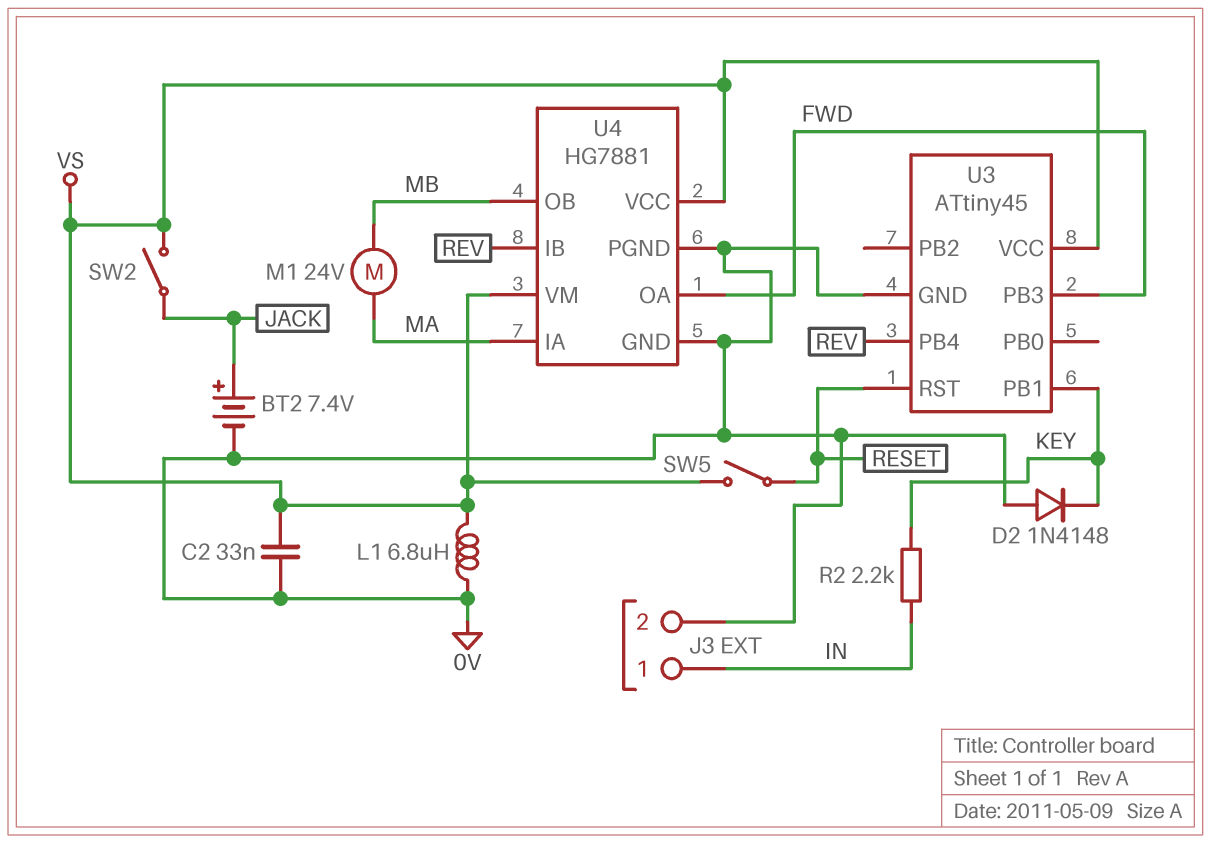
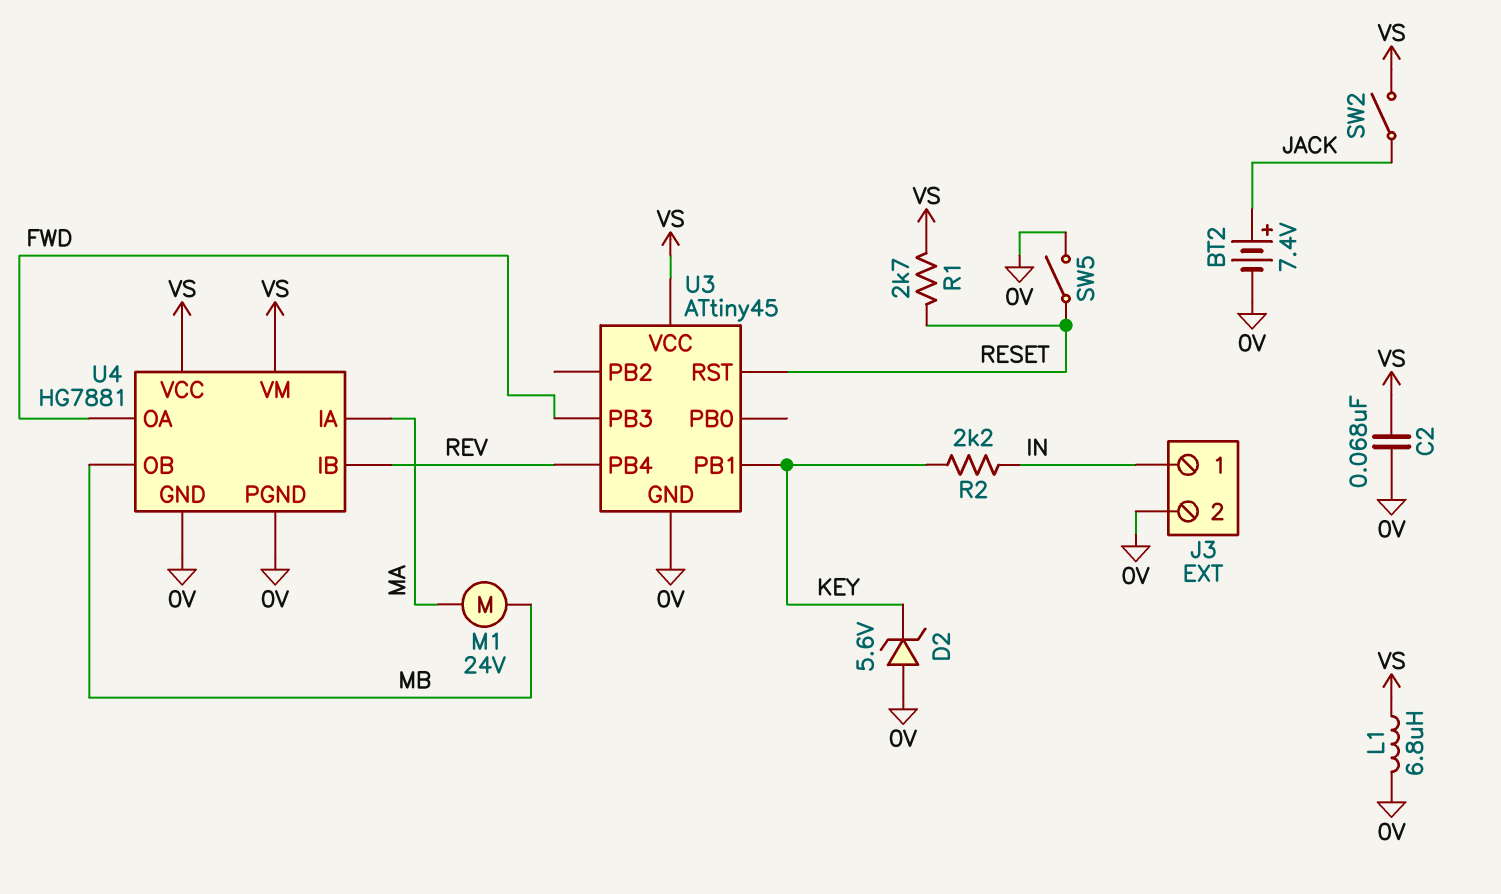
C2: 33nF (0V, VS) -> 68nF (0V, VS)
D2: diode 1N4148 (A 0V, K KEY) -> zener 5.6V (A 0V, K KEY)
R1: none -> 2.7k (RESET, VS)
SW5: switch (RESET, VS) -> switch (0V, RESET)

